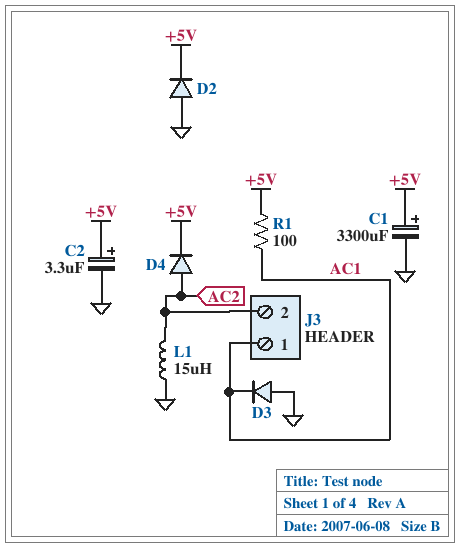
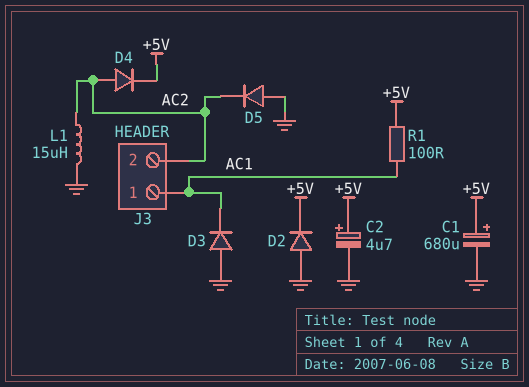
C1: 3300uF (plus +5V, minus GND) -> 680uF (plus +5V, minus GND)
C2: 3.3uF (plus +5V, minus GND) -> 4.7uF (plus +5V, minus GND)
D5: none -> diode (A GND, K AC2)

